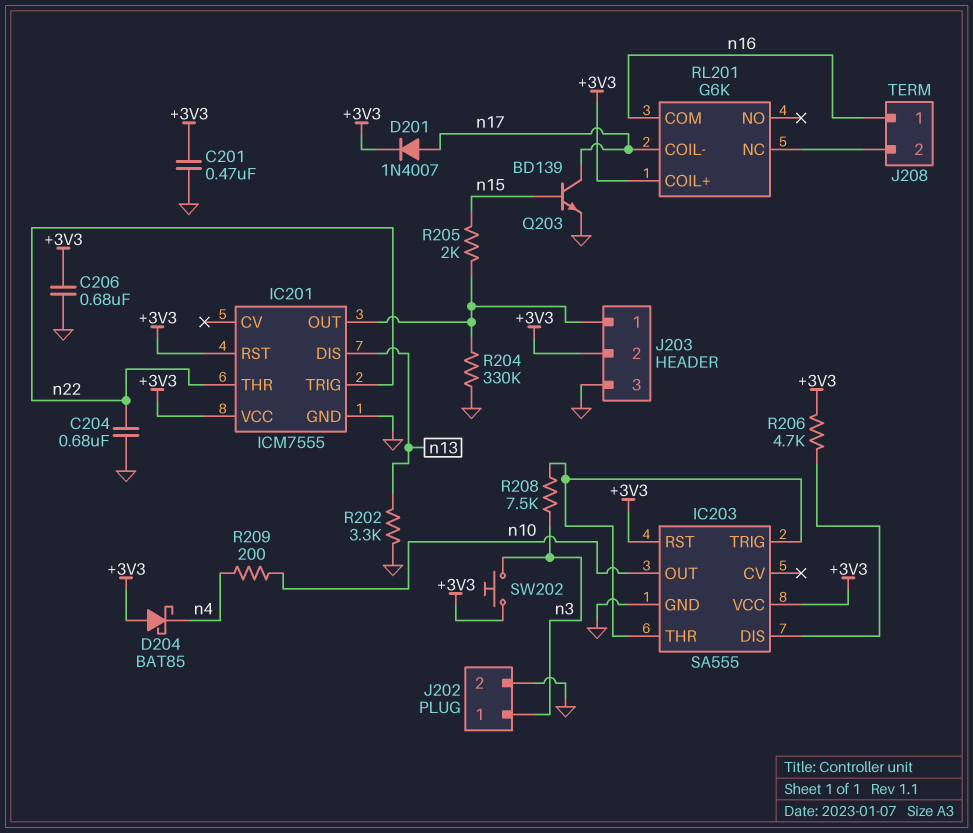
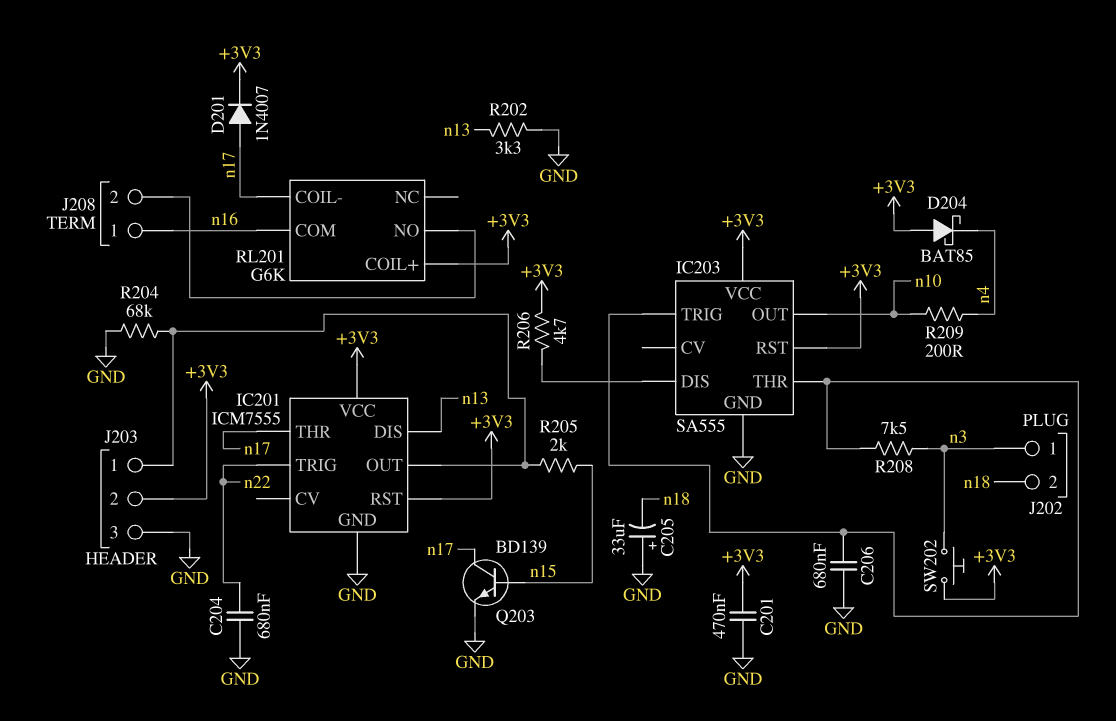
C205: none -> 33uF (plus GND, minus n18)
C206: 680nF (+3V3, GND) -> 680nF (GND, IC203/THR)
IC201 pin THR: n22 -> n17
J202 pin 2: GND -> n18
R204: 330k (GND, IC201/OUT) -> 68k (GND, IC201/OUT)
RL201 pin NC: J208/2 -> none
RL201 pin NO: none -> J208/2

